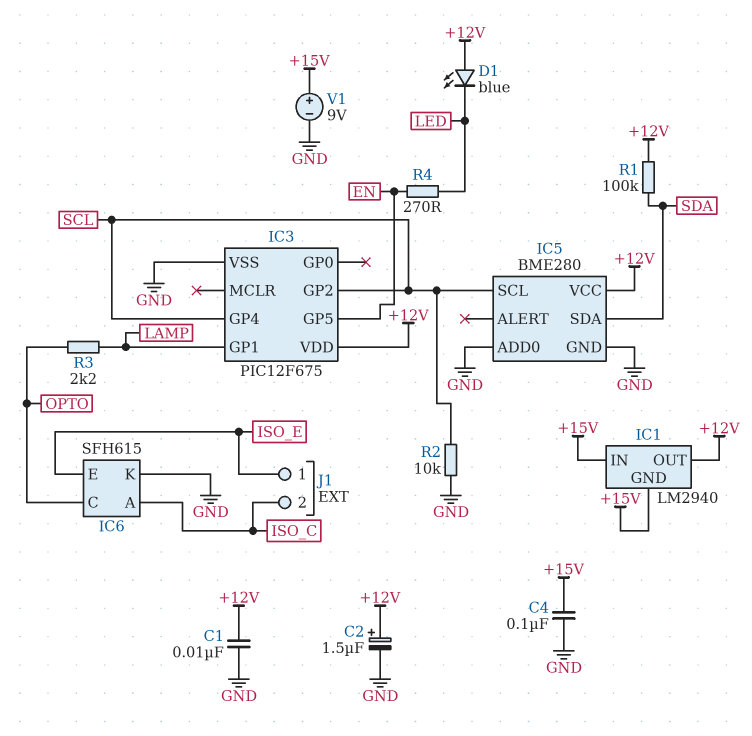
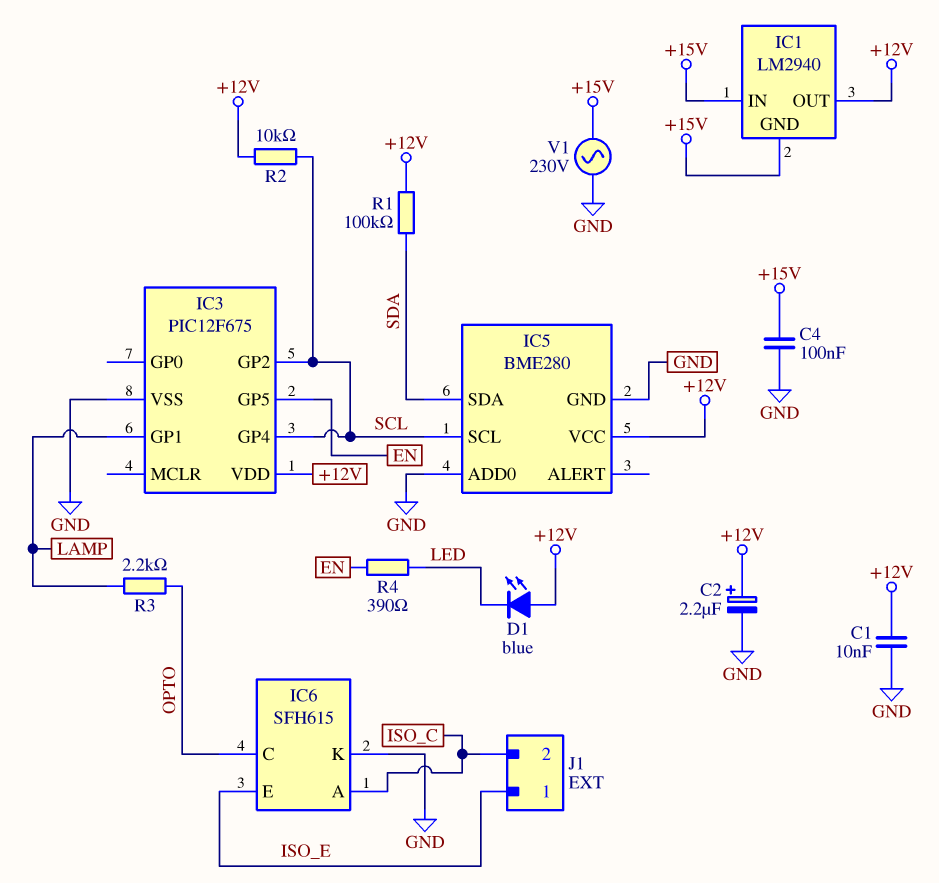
C2: 1.5uF (plus +12V, minus GND) -> 2.2uF (plus +12V, minus GND)
R2: 10k (GND, SCL) -> 10k (+12V, SCL)
R4: 270 (EN, LED) -> 390 (EN, LED)
V1: 9V (plus +15V, minus GND) -> AC 230V (+15V, GND)

